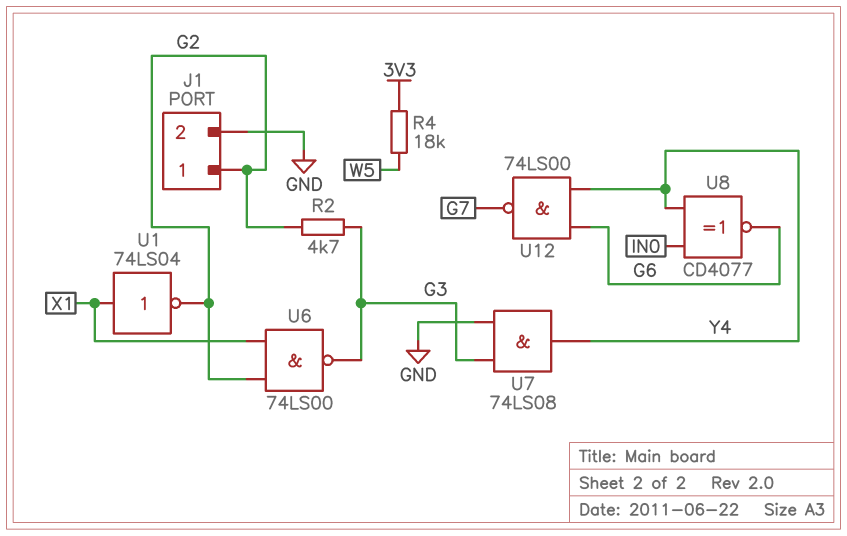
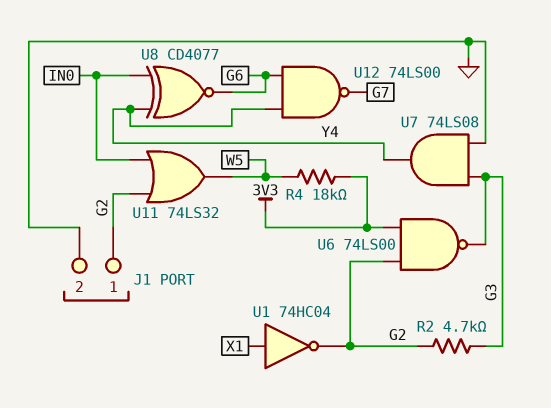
U1: NOT 74LS04 (in X1, out G2) -> NOT 74HC04 (in X1, out G2)
U6: NAND 74LS00 (in G2, in X1, out G3) -> NAND 74LS00 (in 3V3, in G2, out G3)
U11: none -> OR 74LS32 (in G2, in IN0, out W5)

